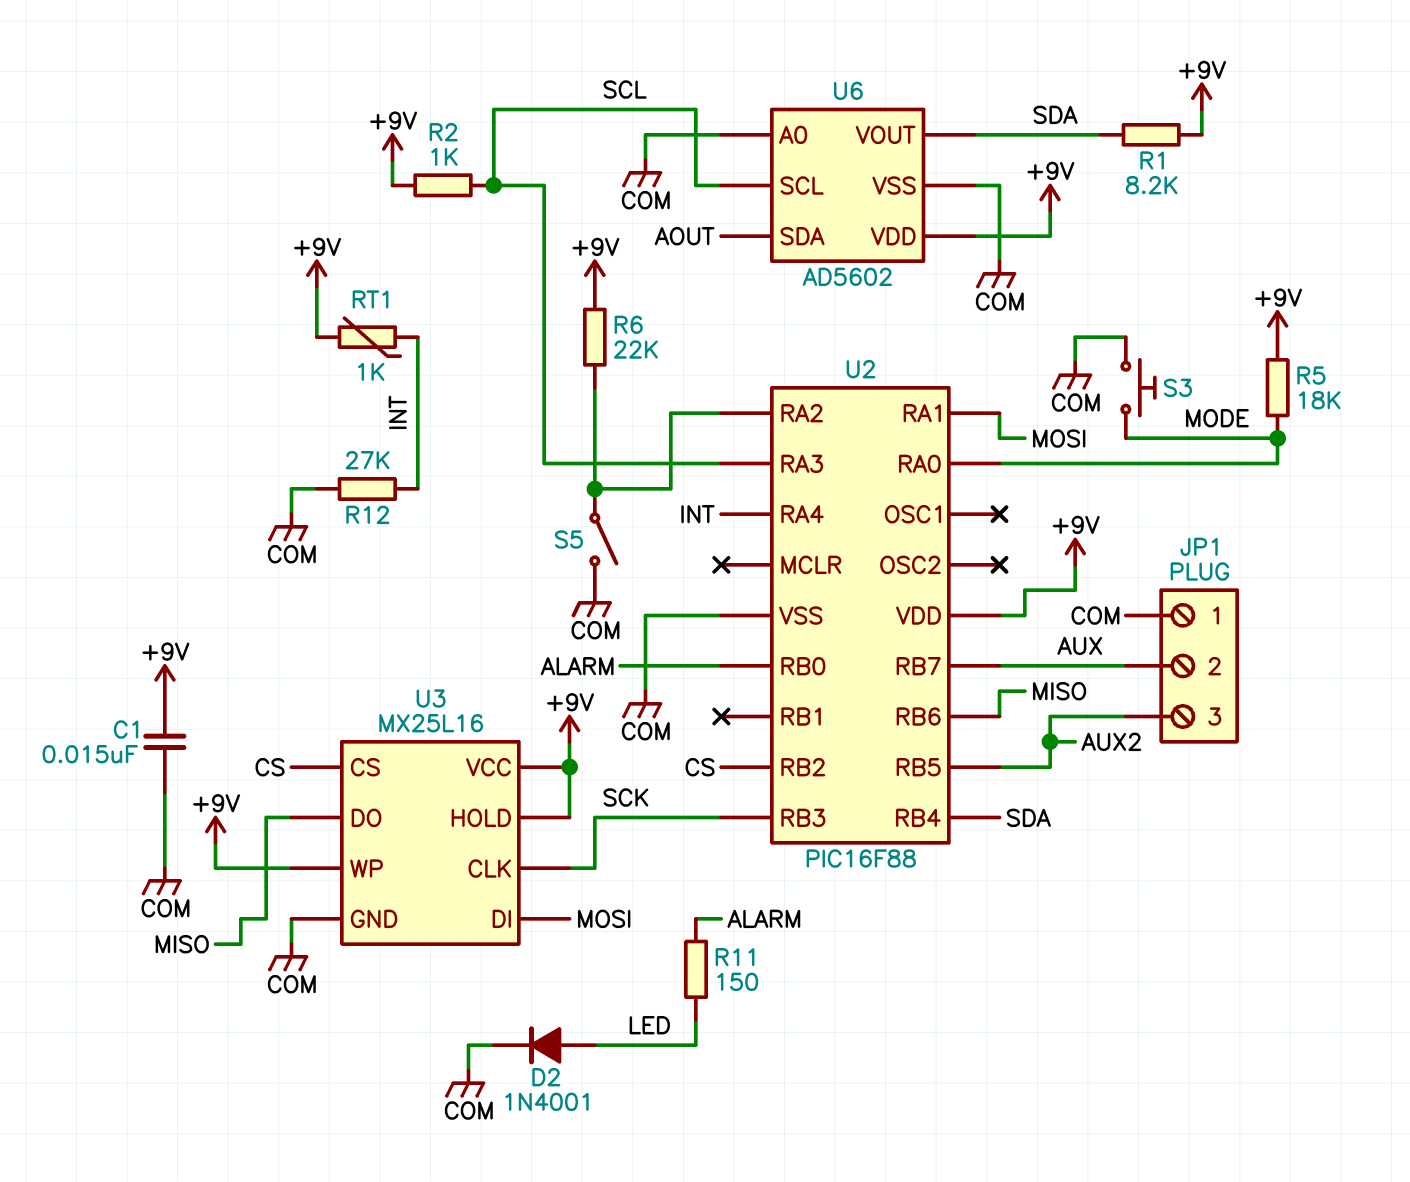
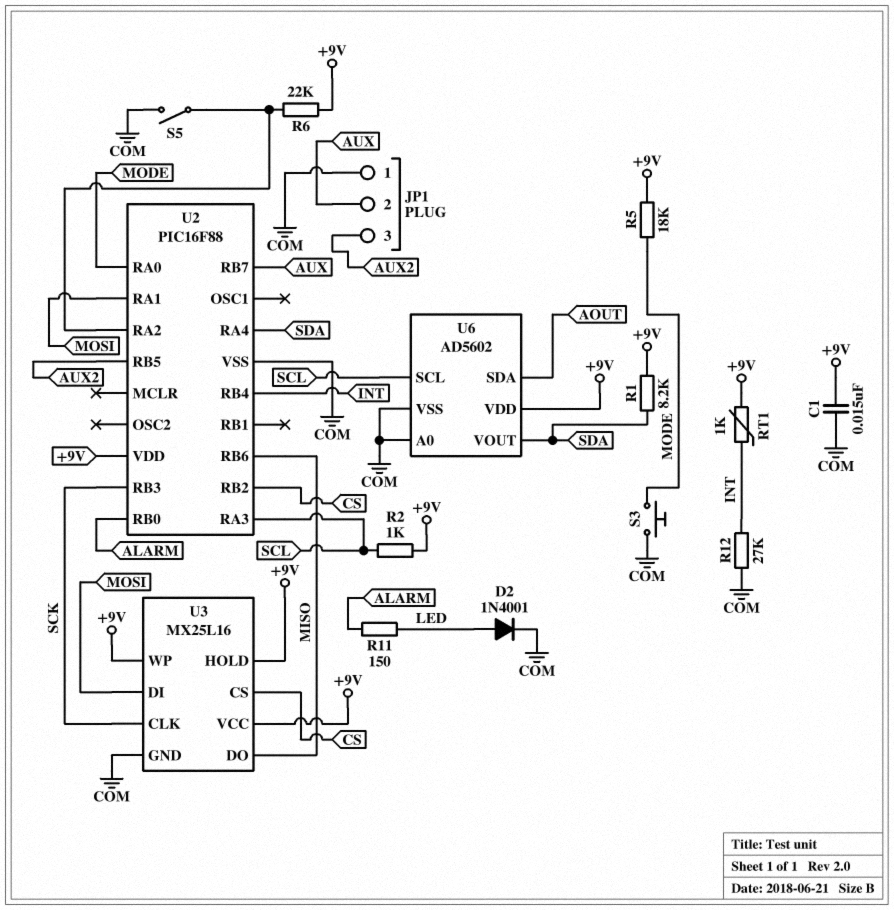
U2 pin RA4: INT -> SDA
U2 pin RB4: SDA -> INT

